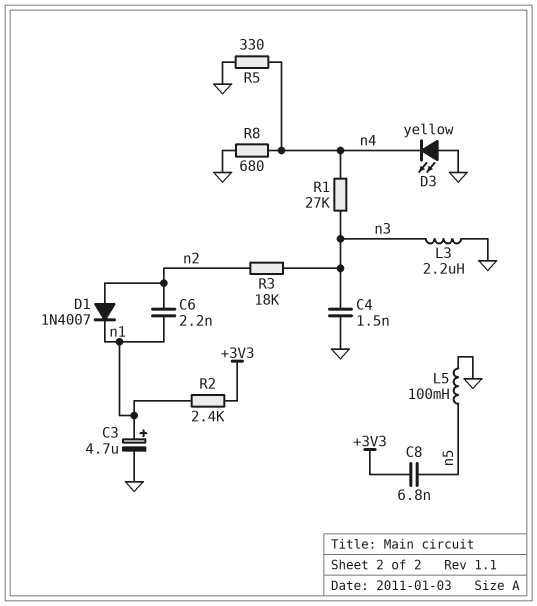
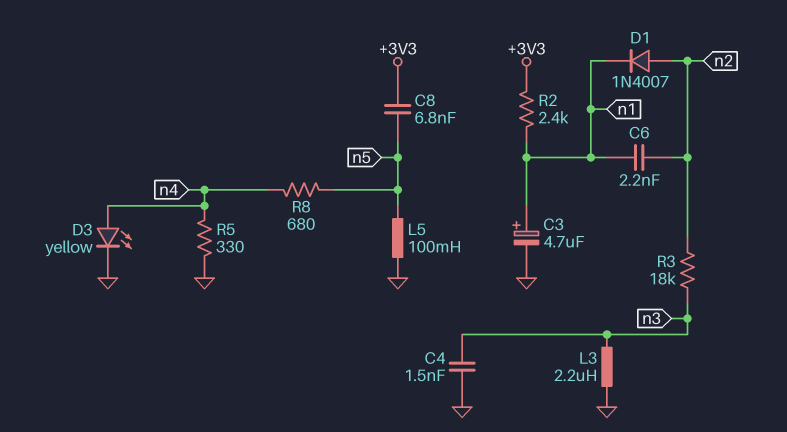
D3: LED yellow (A GND, K n4) -> LED yellow (A n4, K GND)
R1: 27k (n3, n4) -> none
R8: 680 (GND, n4) -> 680 (n4, n5)

